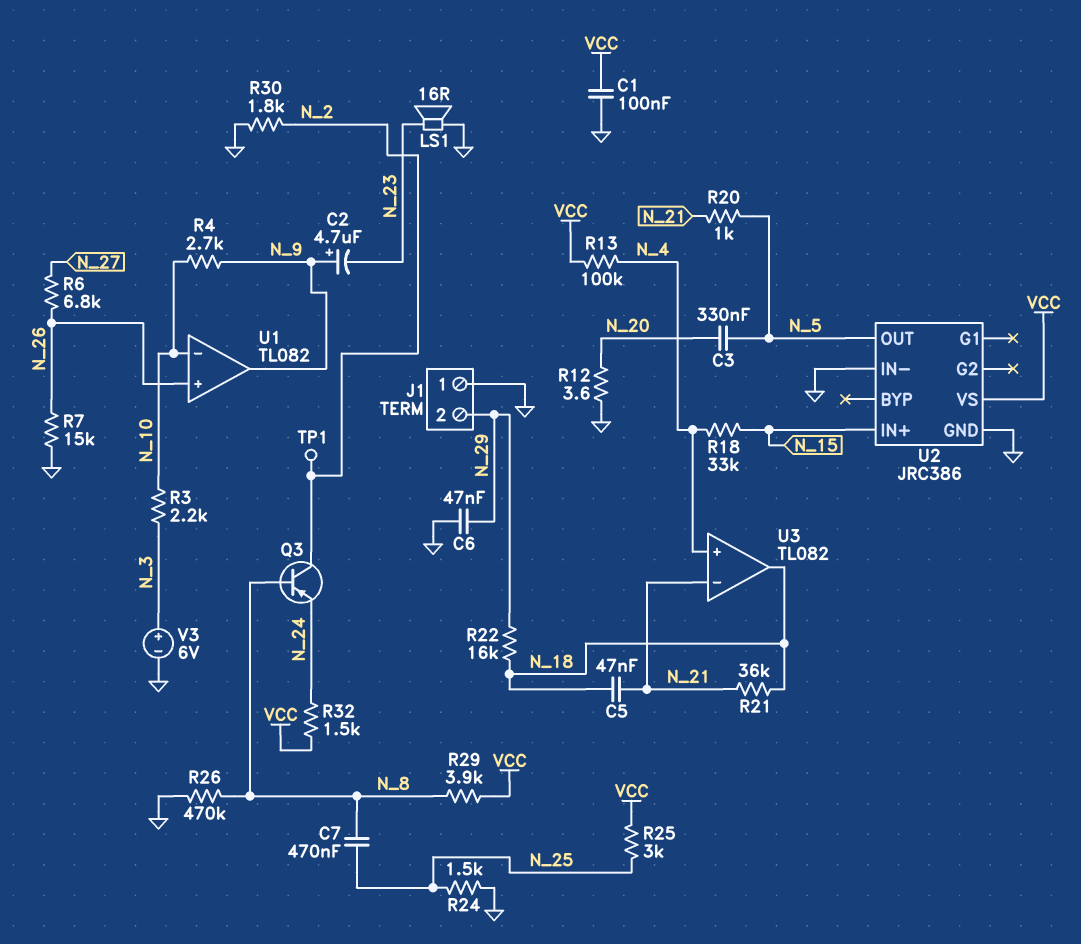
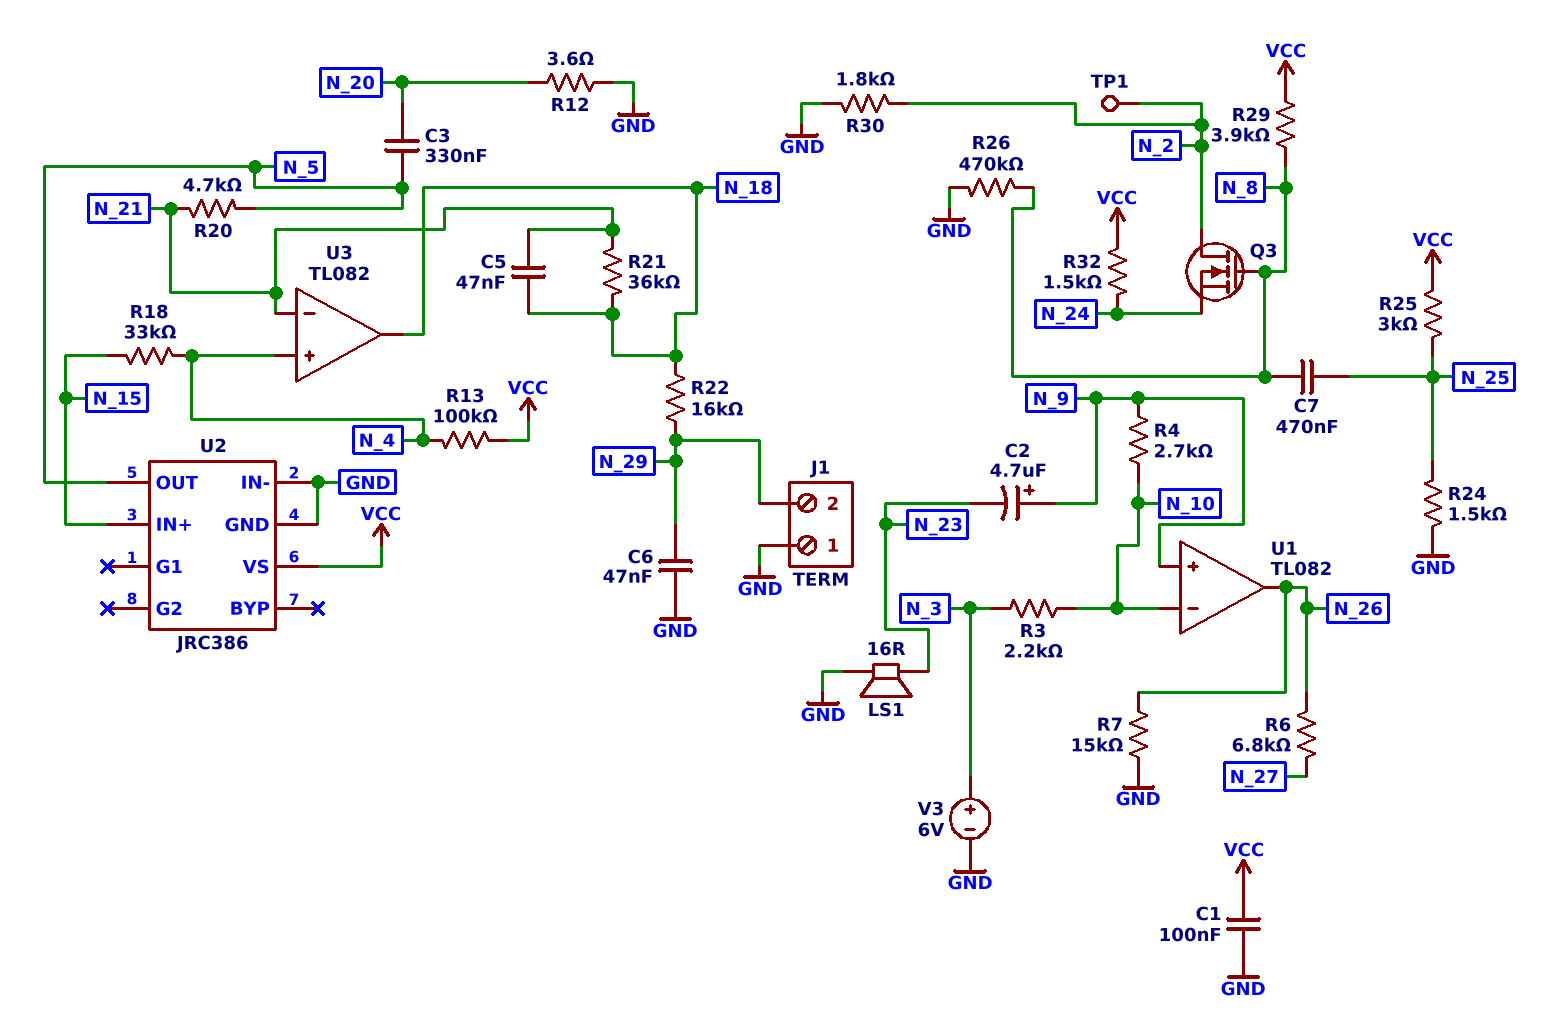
Q3: PNP (B N_8, C N_2, E N_24) -> NMOS (G N_8, D N_2, S N_24)
R20: 1k (N_5, N_21) -> 4.7k (N_5, N_21)
U1 pin in+: N_26 -> N_9
U1 pin out: N_9 -> N_26

